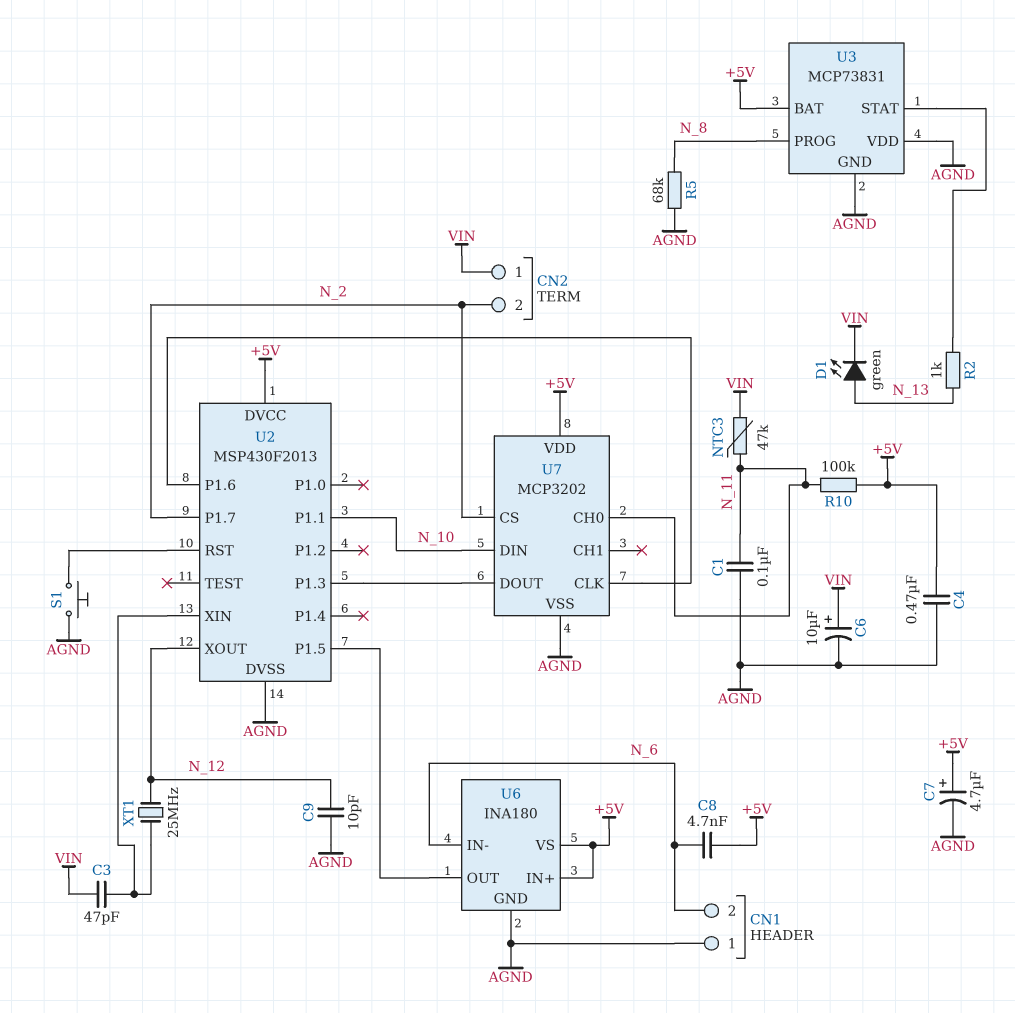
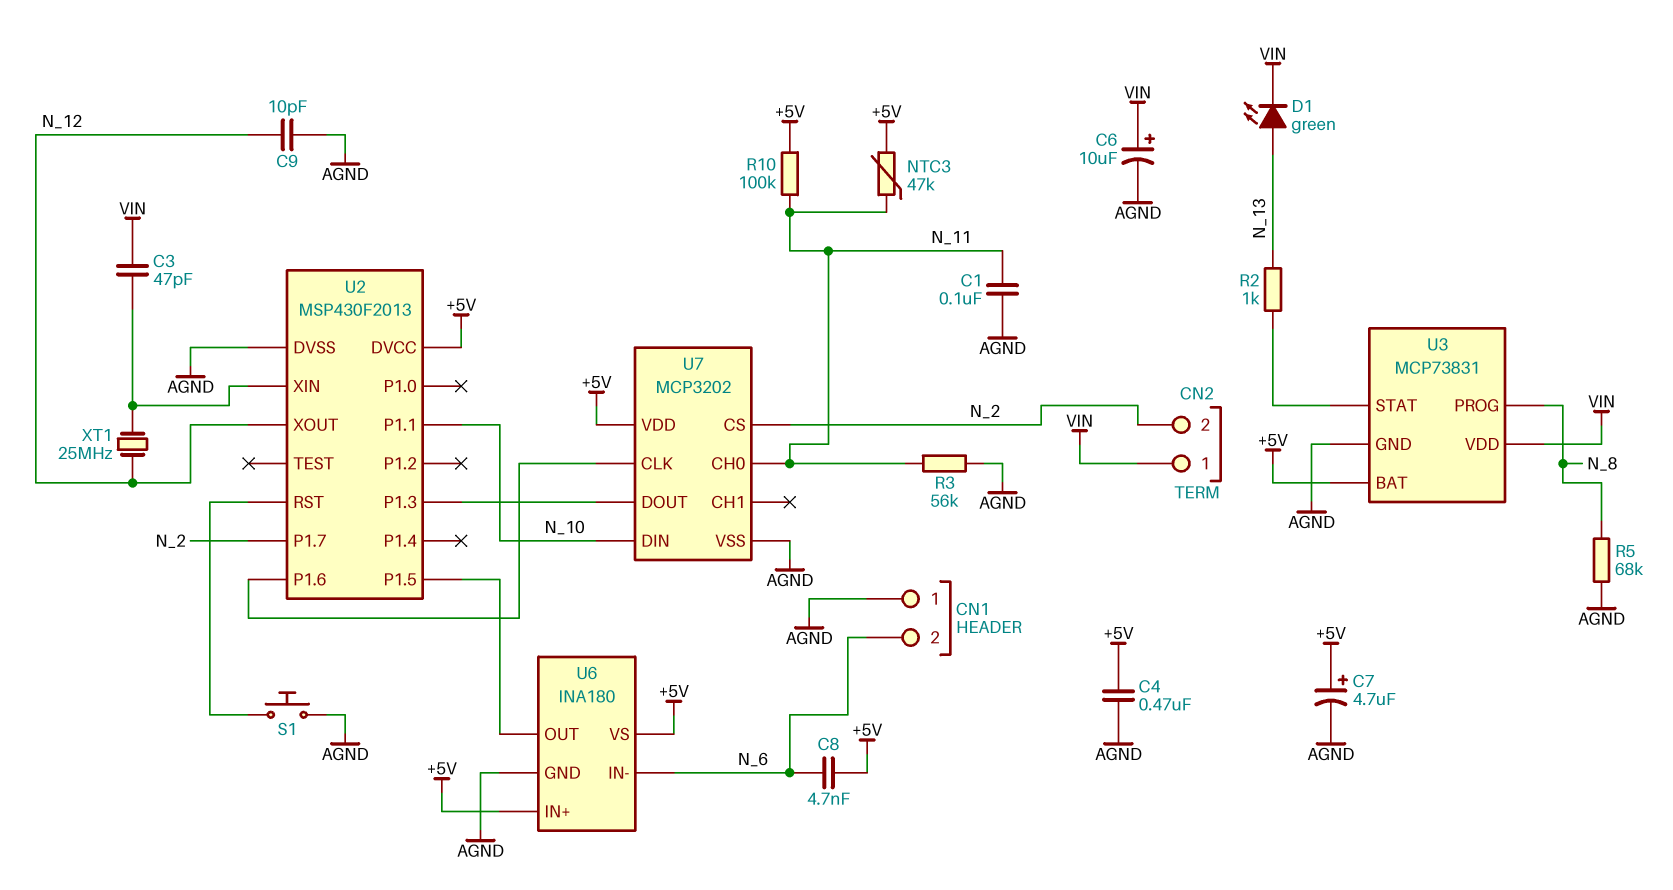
NTC3: 47k (N_11, VIN) -> 47k (+5V, N_11)
R3: none -> 56k (AGND, N_11)
U3 pin VDD: AGND -> VIN

